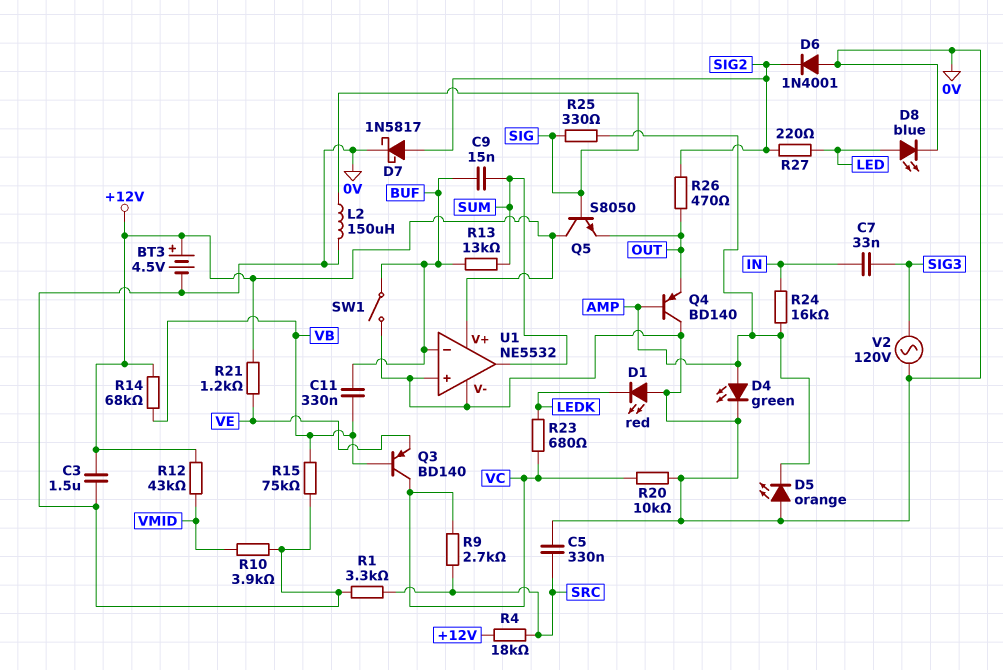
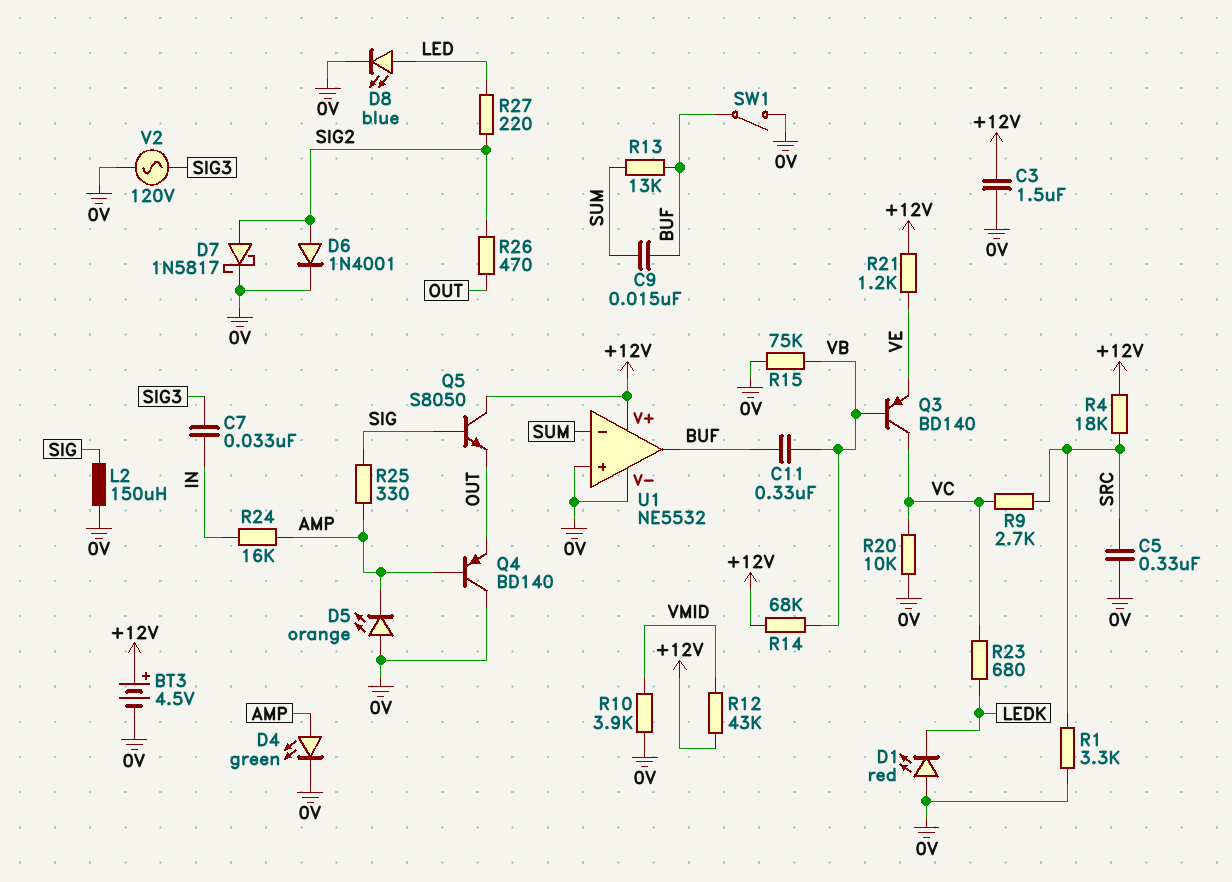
D6: diode 1N4001 (A 0V, K SIG2) -> diode 1N4001 (A SIG2, K 0V)
U1 pin in-: BUF -> SUM
U1 pin out: SUM -> BUF

